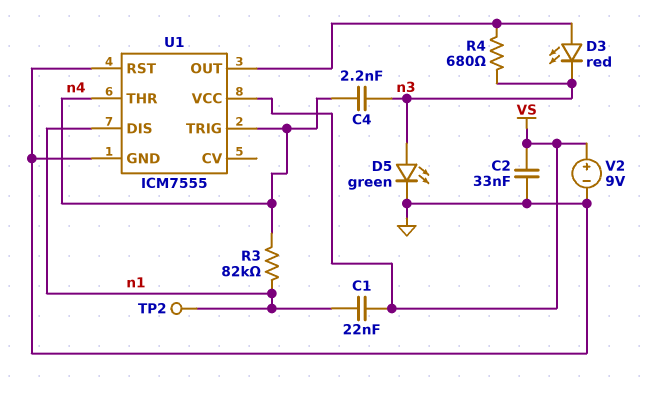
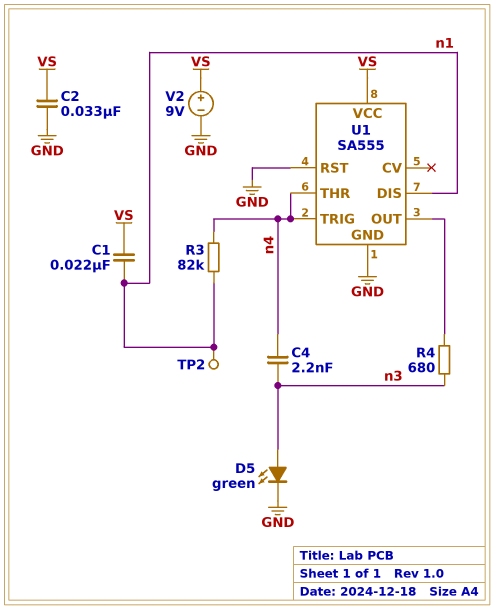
D3: LED red (A U1/OUT, K n3) -> none
U1: ICM7555 -> SA555

